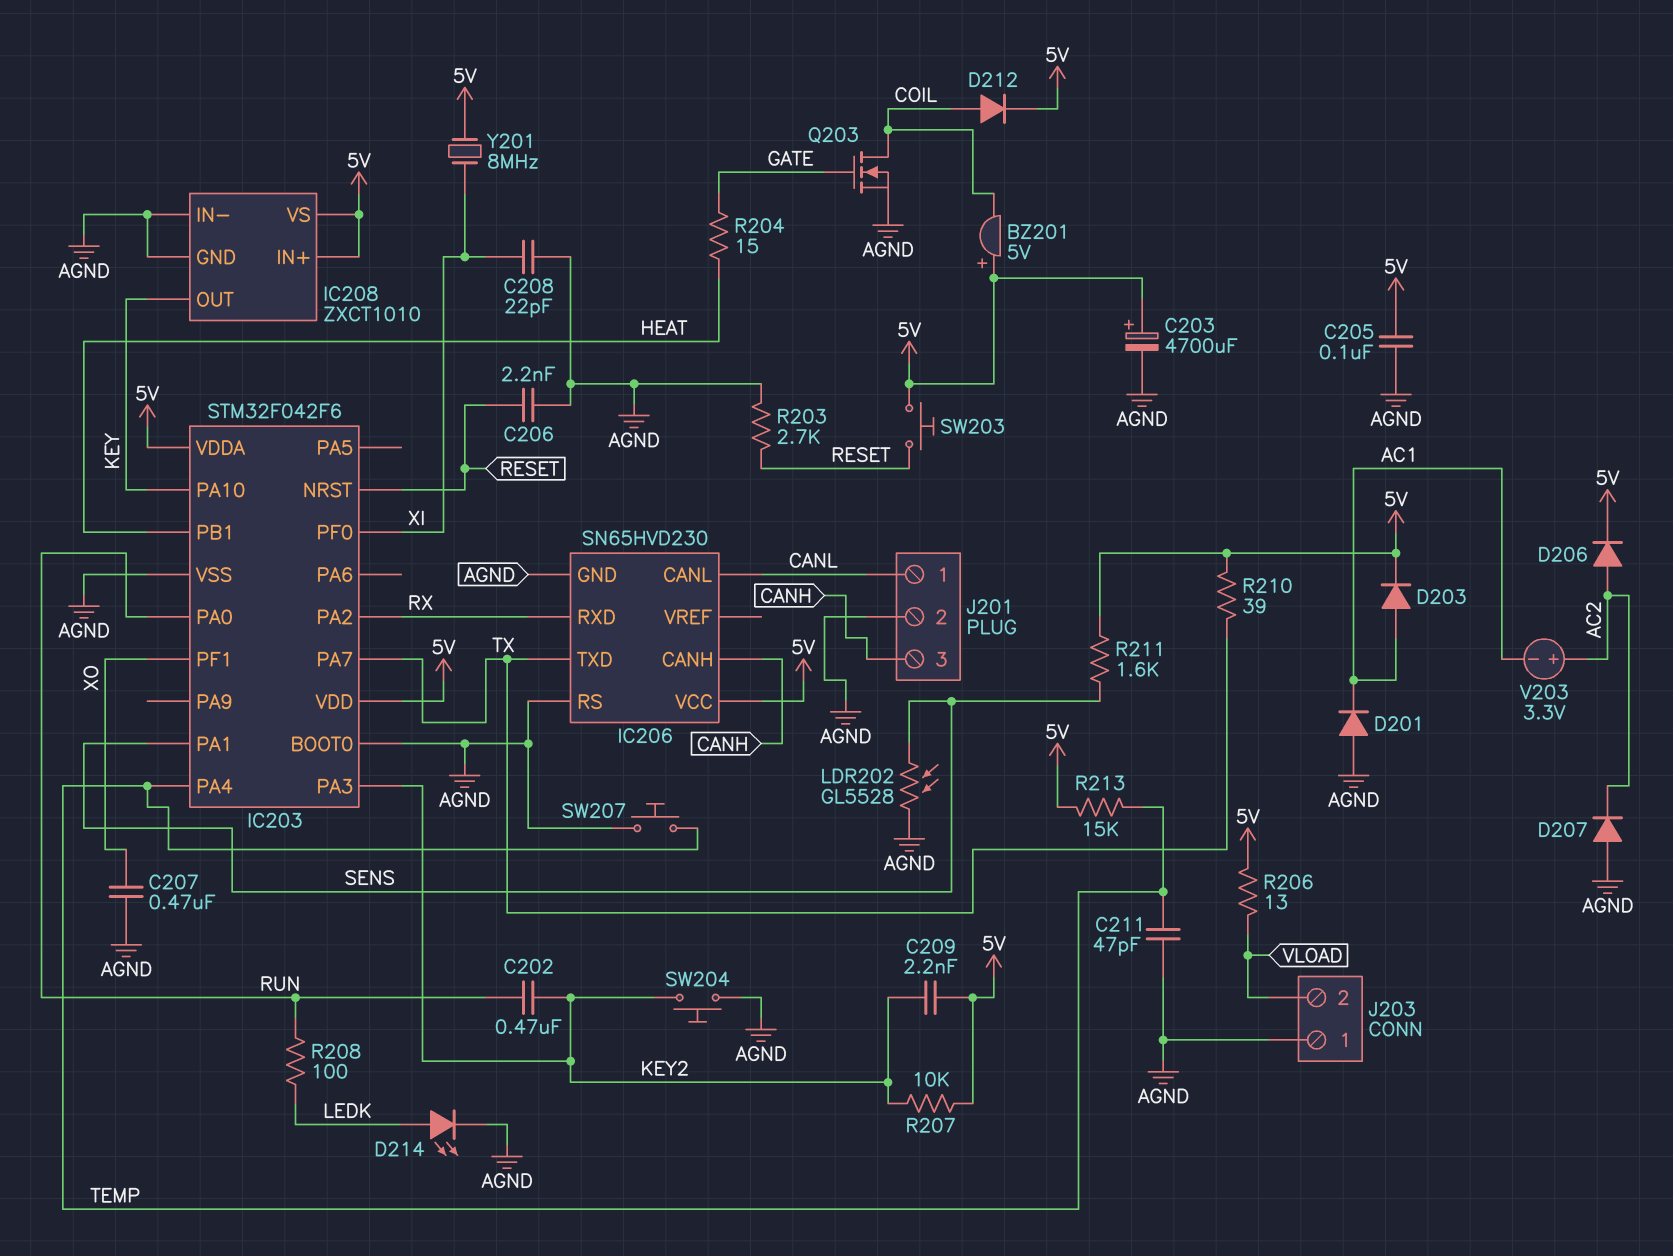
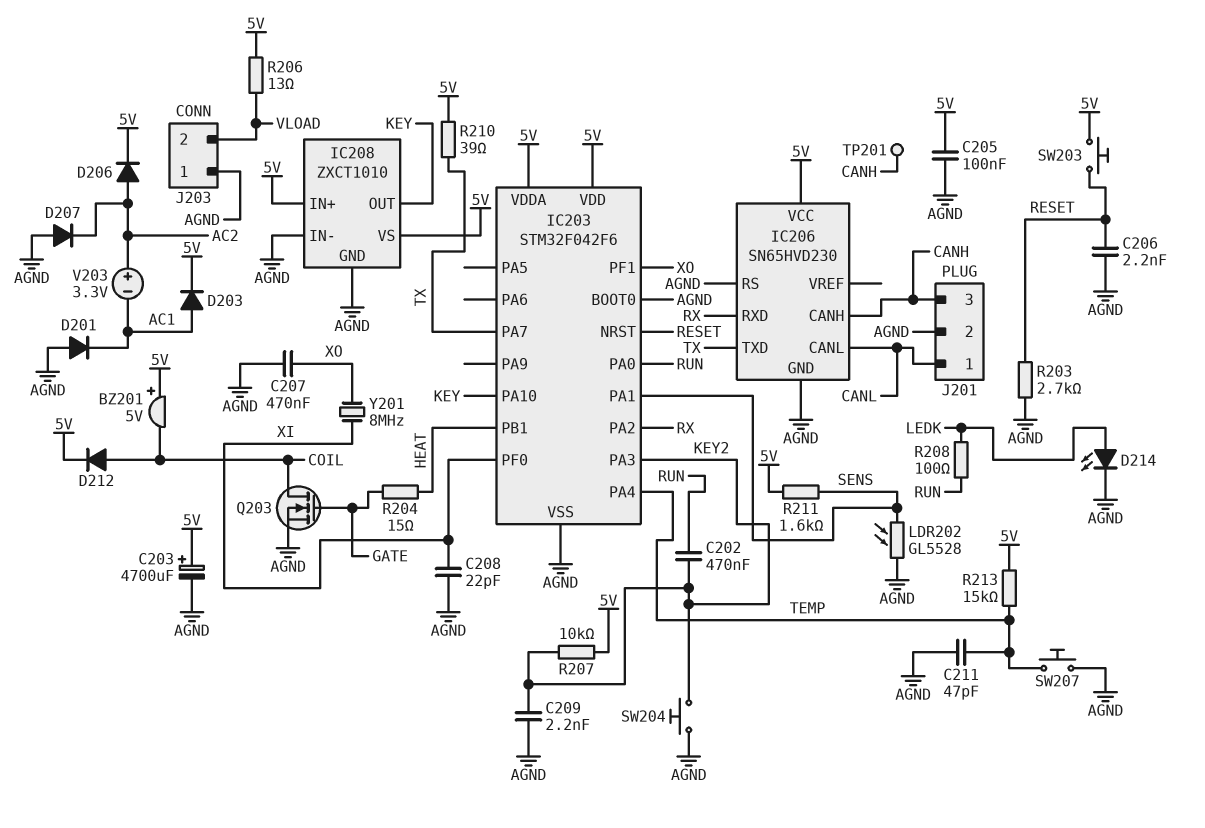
C209: 2.2nF (5V, KEY2) -> 2.2nF (AGND, KEY2)
TP201: none -> test point (CANH)
Y201: 8MHz (5V, XI) -> 8MHz (XI, XO)

